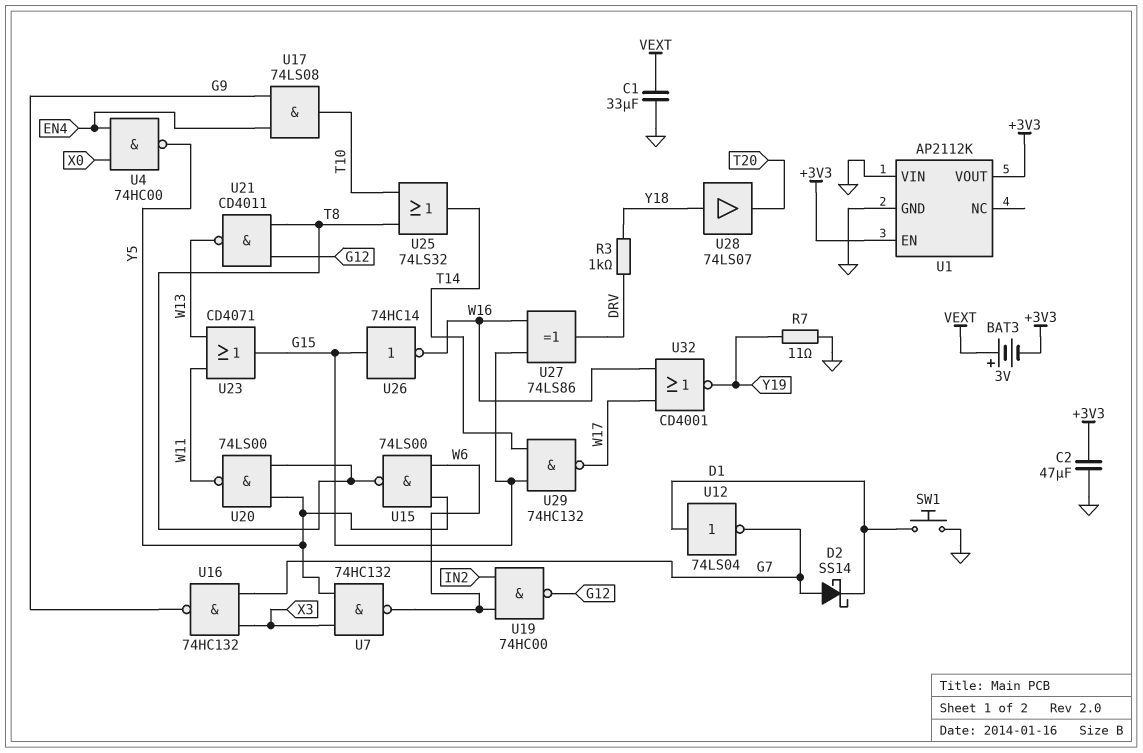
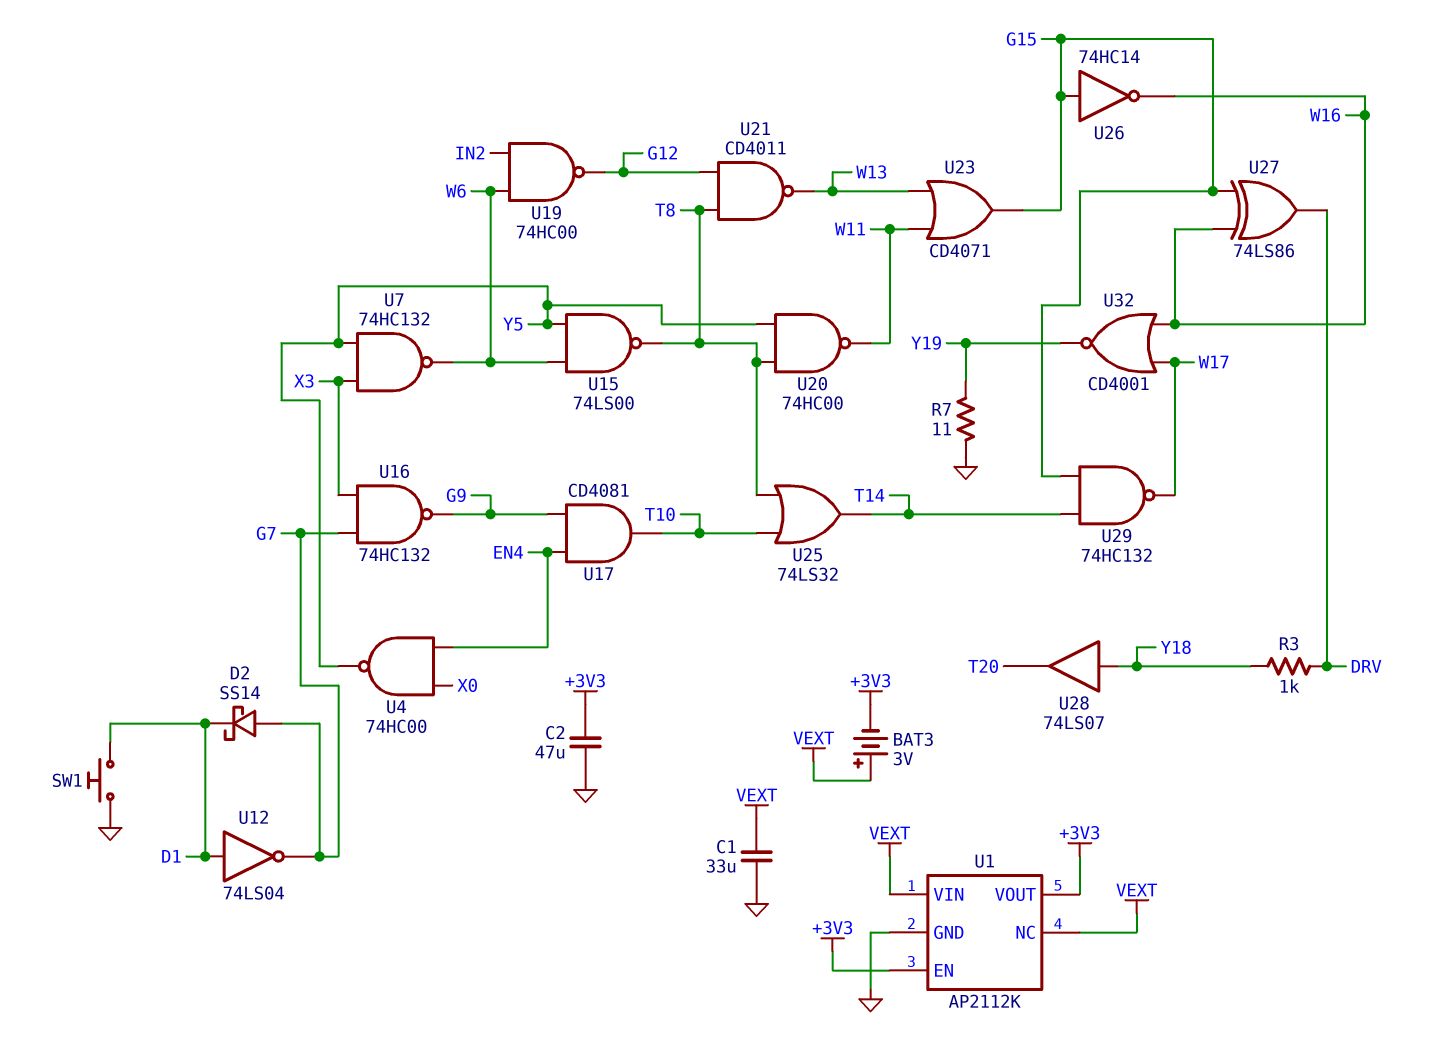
U1 pin NC: none -> VEXT
U1 pin VIN: GND -> VEXT
U17: AND 74LS08 (in EN4, in G9, out T10) -> AND CD4081 (in EN4, in G9, out T10)
U20: NAND 74LS00 (in T8, in Y5, out W11) -> NAND 74HC00 (in T8, in Y5, out W11)

